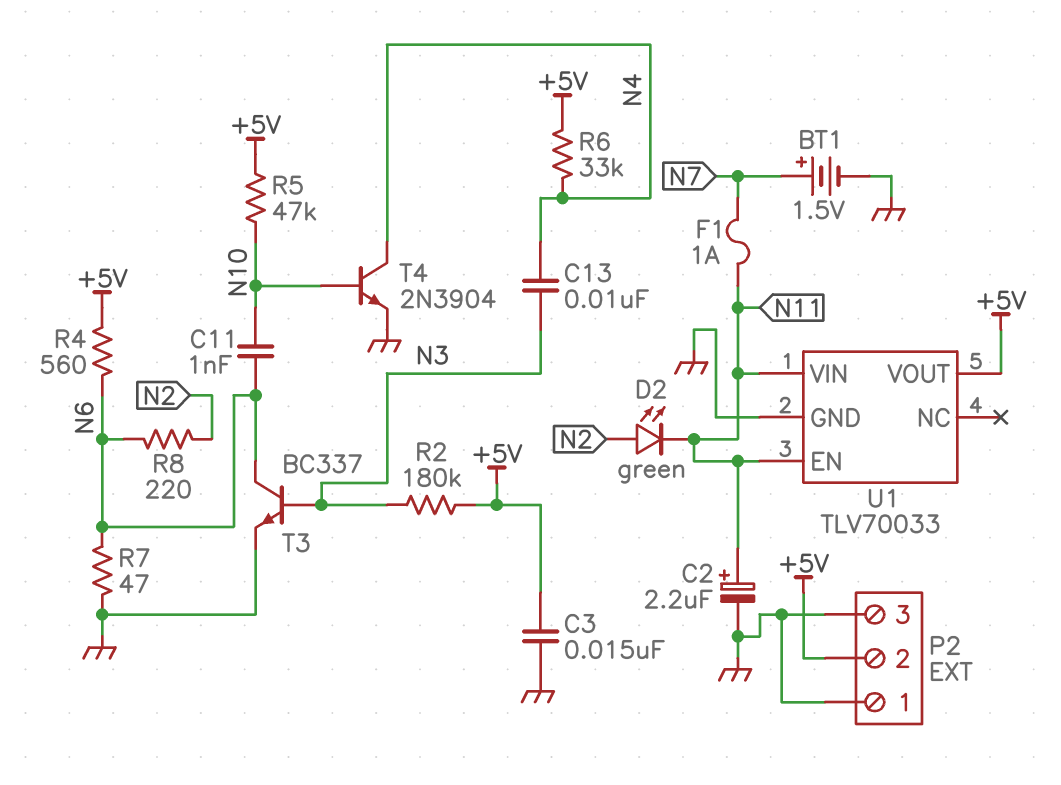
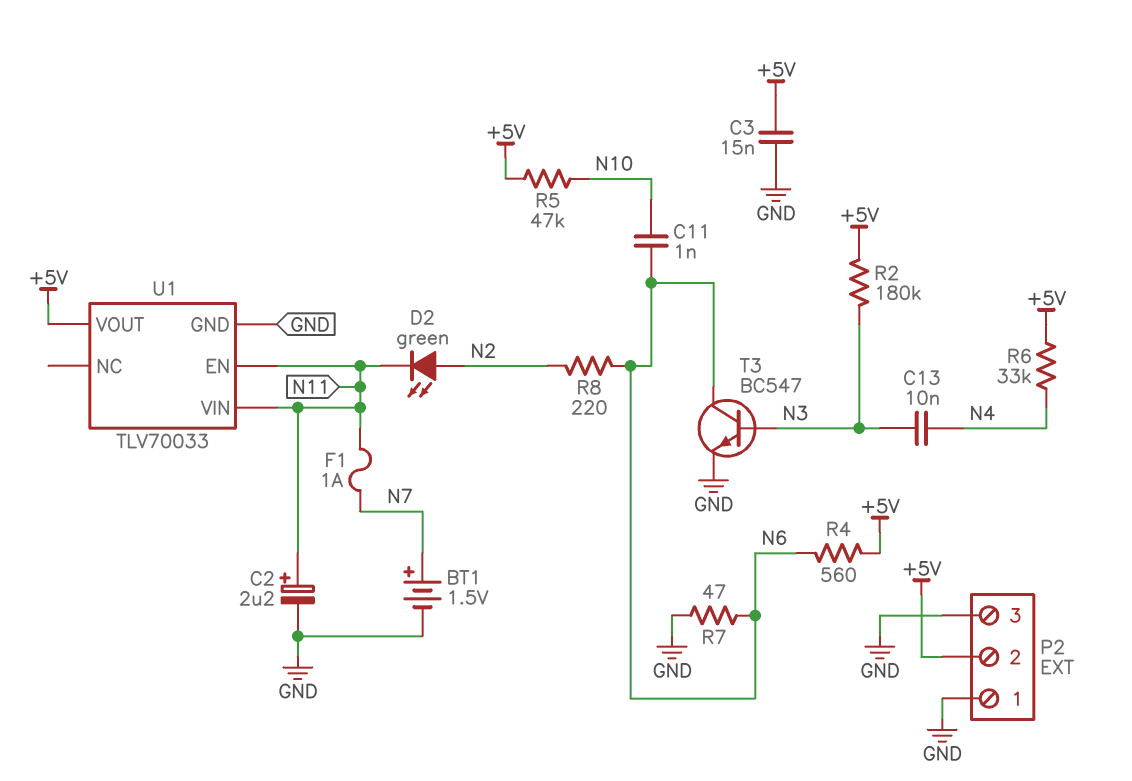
T3: NPN BC337 (B N3, C N6, E GND) -> NPN BC547 (B N3, C N6, E GND)
T4: NPN 2N3904 (B N10, C N4, E GND) -> none

